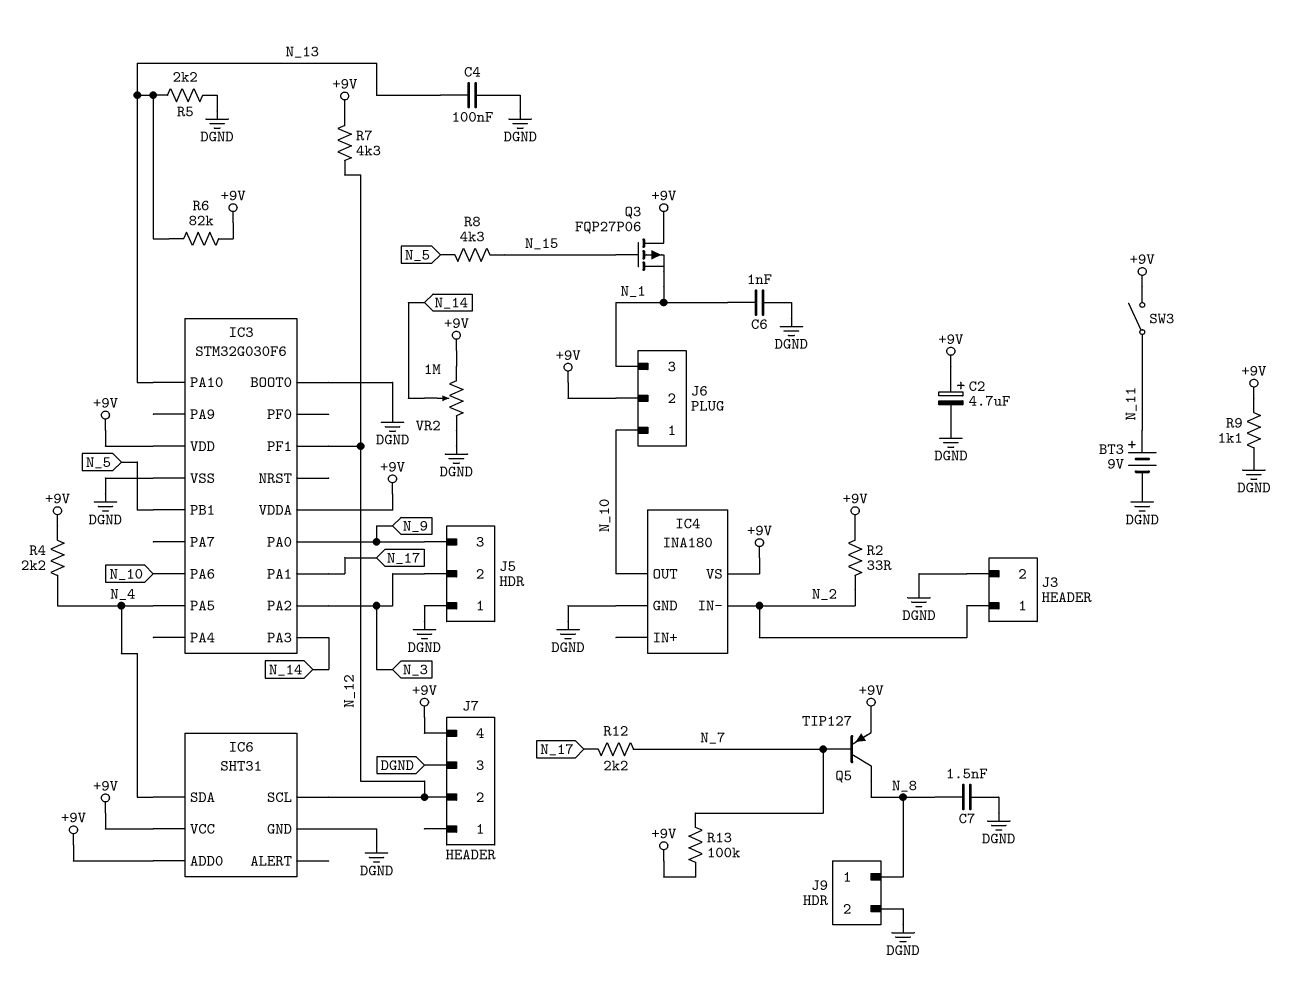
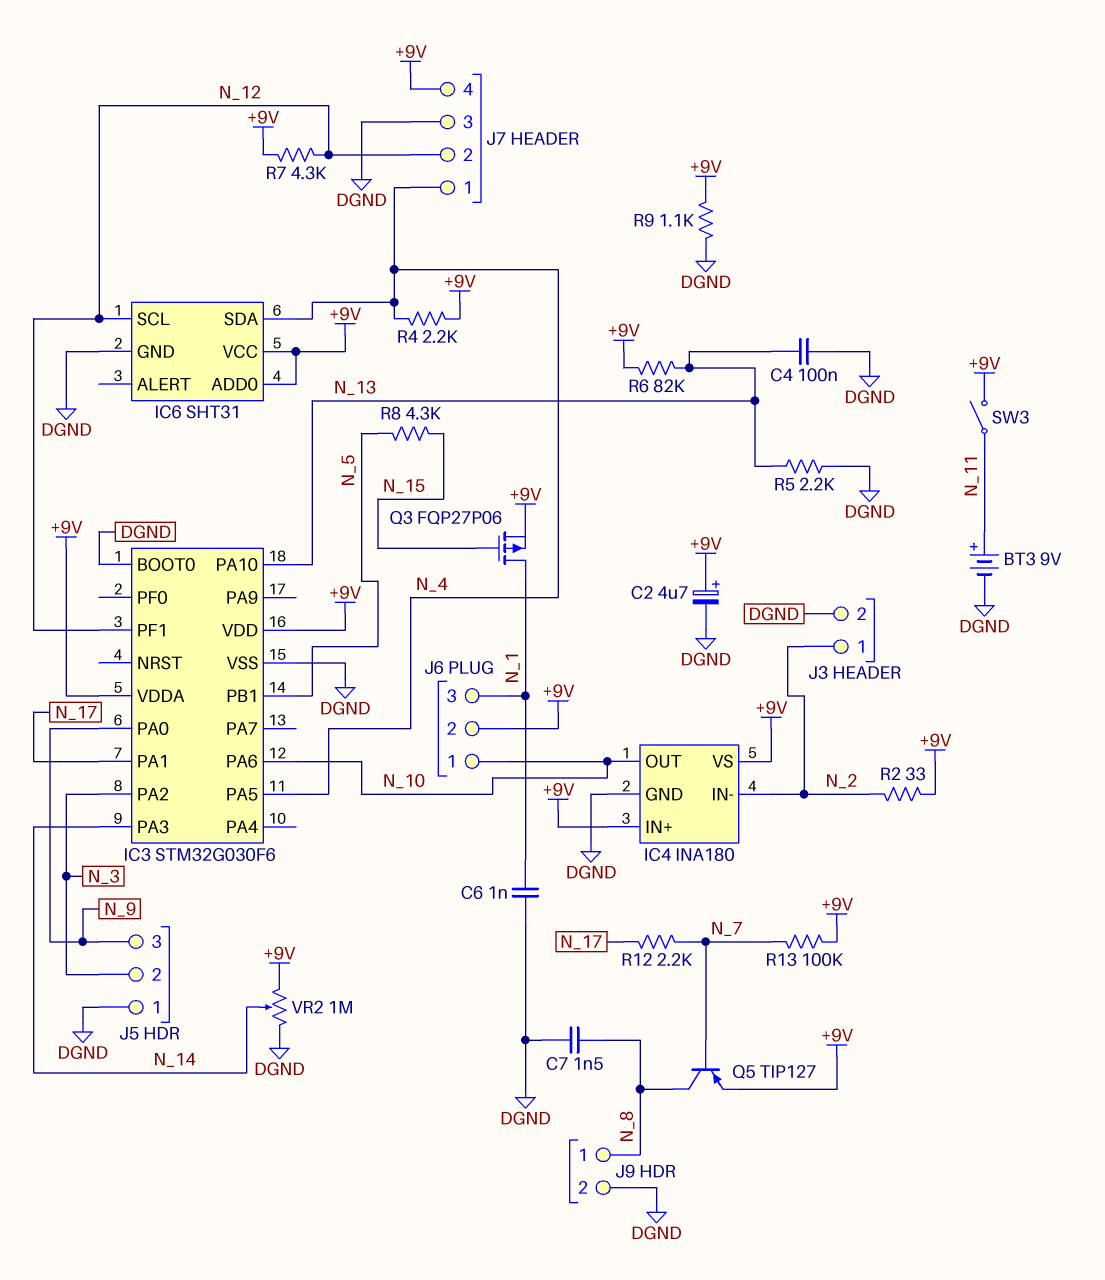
IC4 pin IN+: none -> +9V
J7 pin 1: none -> N_4
Q3: PMOS FQP27P06 (G N_15, D +9V, S N_1) -> PMOS FQP27P06 (G N_15, D N_1, S +9V)

